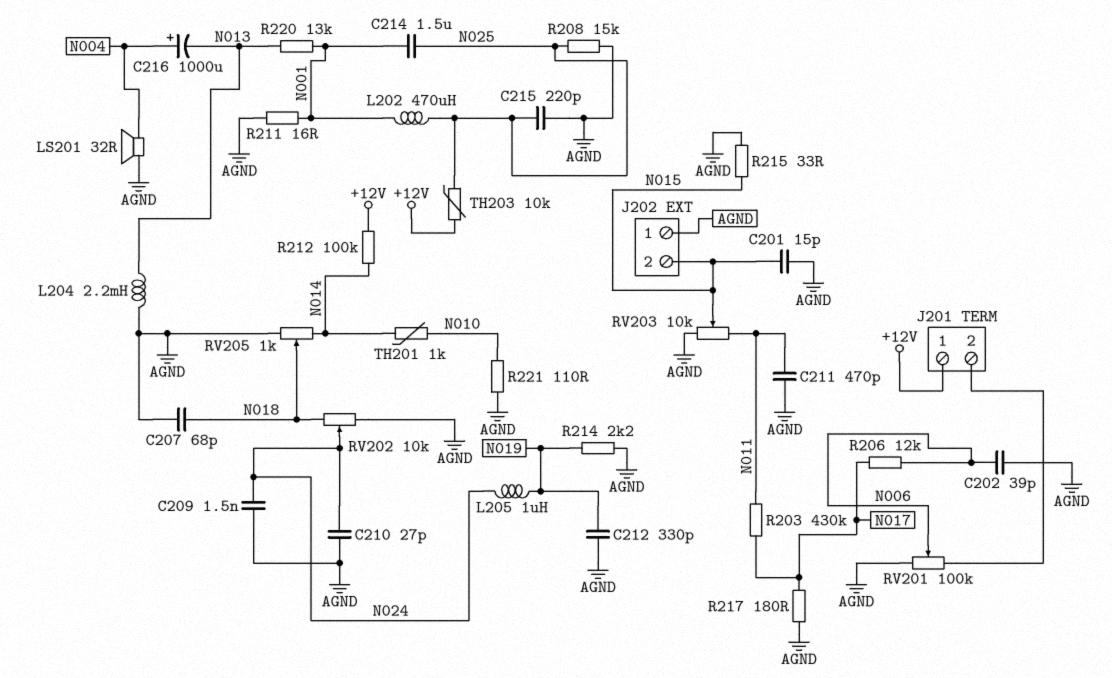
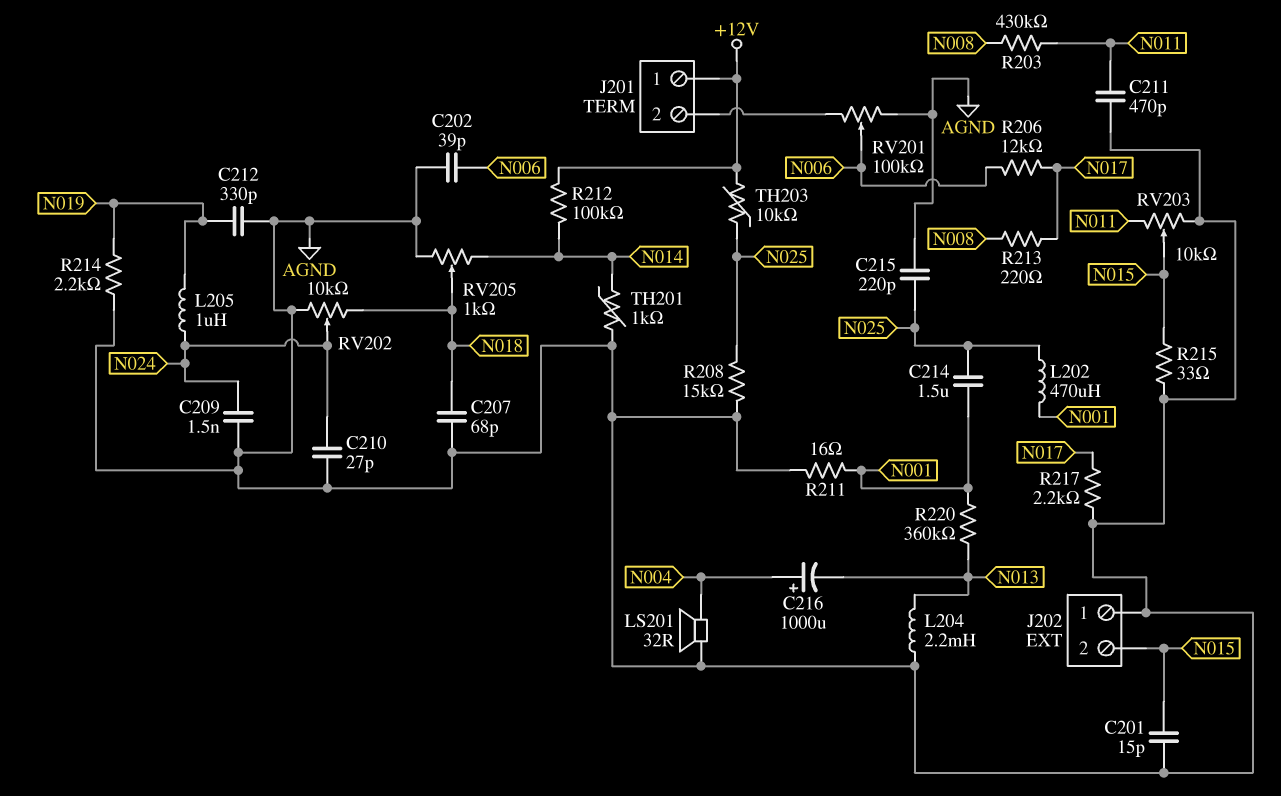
R203: 430k (N011, N017) -> 430k (N008, N011)
R213: none -> 220 (N008, N017)
R217: 180 (AGND, N017) -> 2.2k (AGND, N017)
R220: 13k (N001, N013) -> 360k (N001, N013)
R221: 110 (AGND, N010) -> none
TH201: 1k (N010, N014) -> 1k (AGND, N014)

